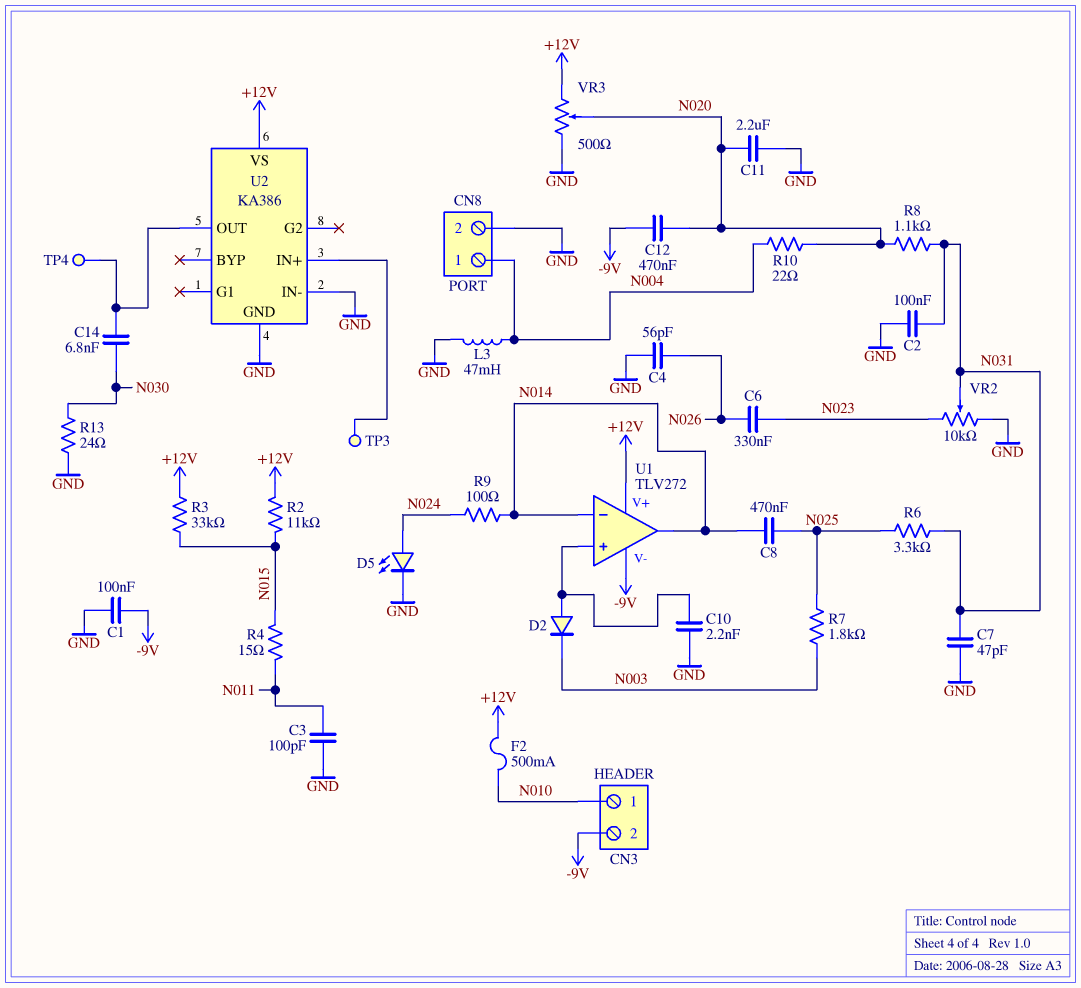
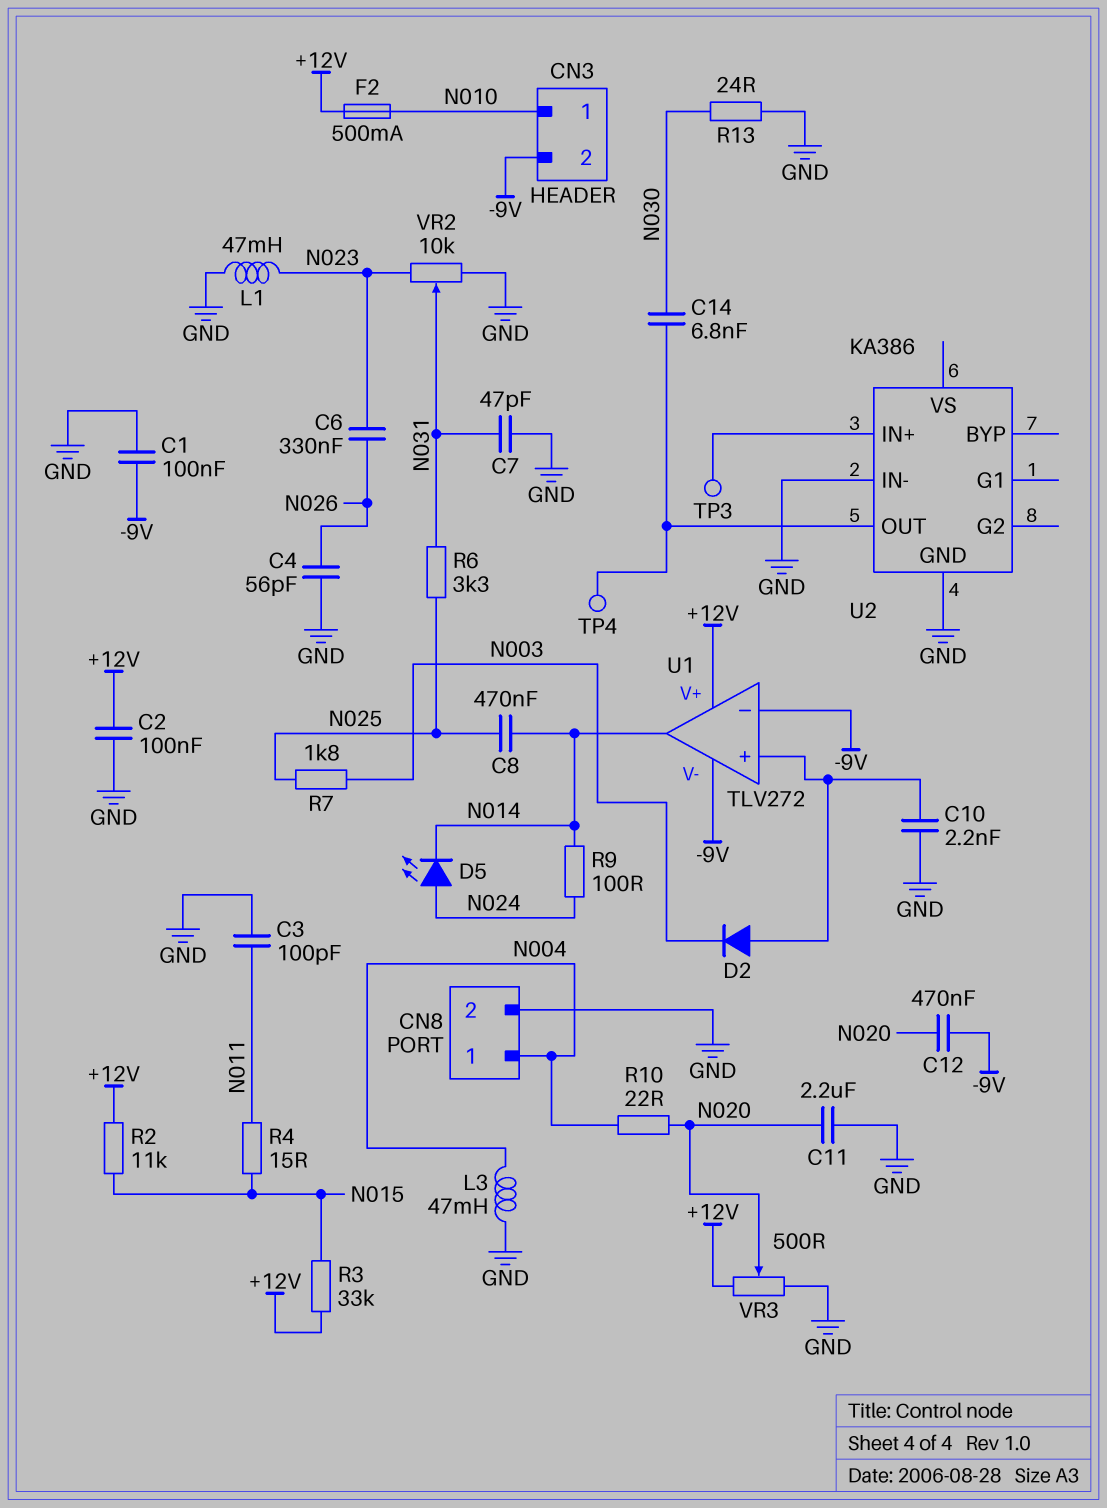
C2: 100nF (GND, N031) -> 100nF (+12V, GND)
D5: LED (A N024, K GND) -> LED (A N024, K N014)
L1: none -> 47mH (GND, N023)
R8: 1.1k (N020, N031) -> none
U1 pin in-: N014 -> -9V
U2 pin VS: +12V -> none

